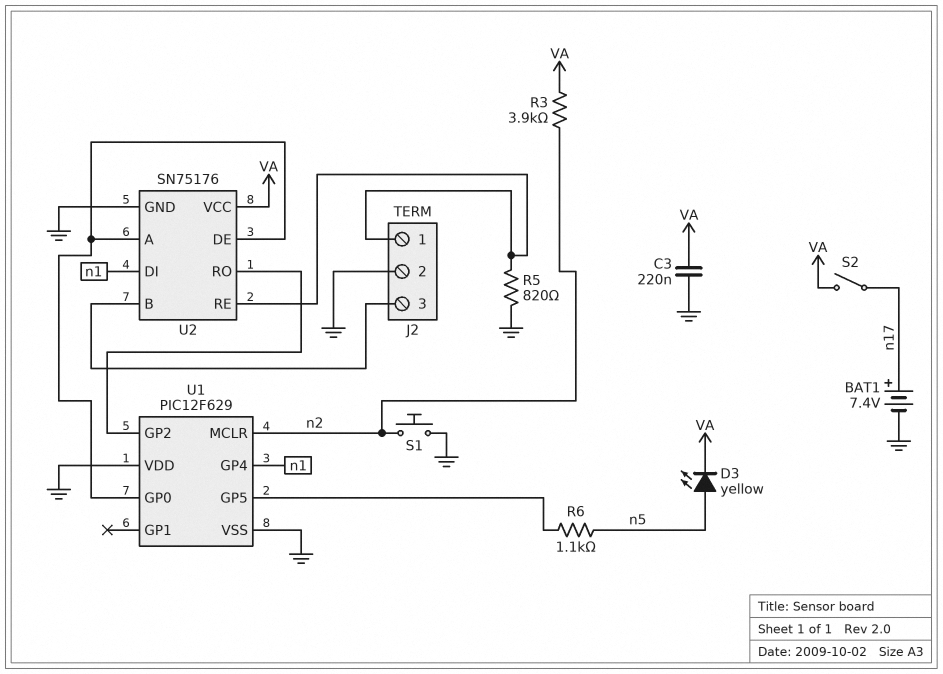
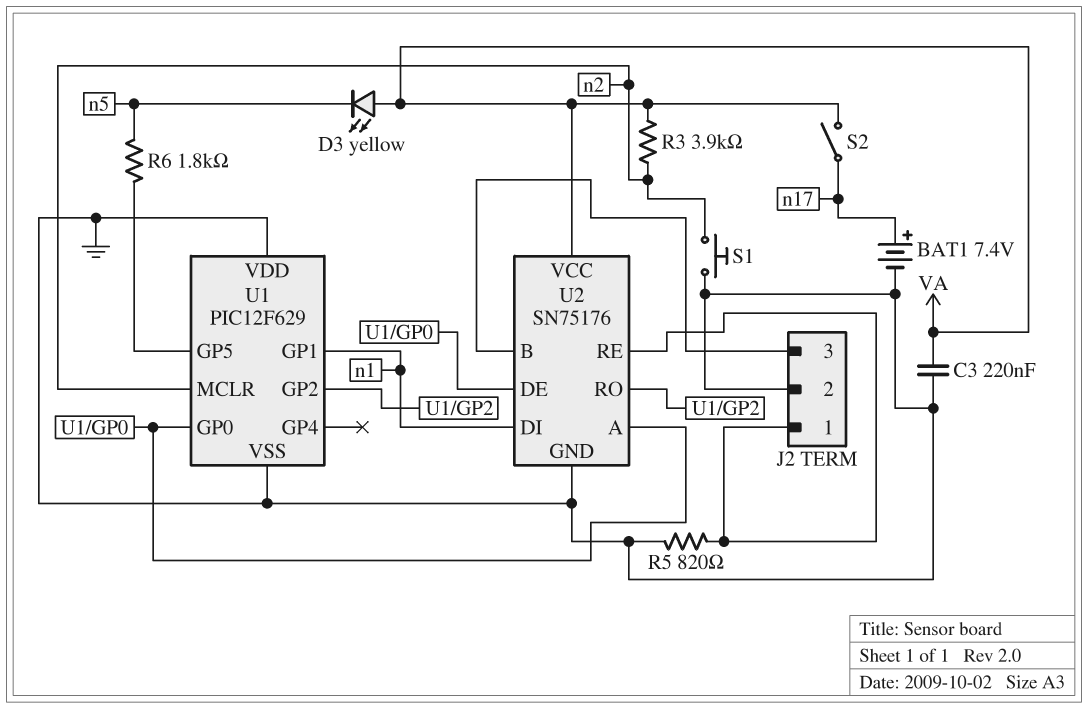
D3: LED yellow (A n5, K VA) -> LED yellow (A VA, K n5)
R6: 1.1k (U1/GP5, n5) -> 1.8k (U1/GP5, n5)
U1 pin GP1: none -> n1
U1 pin GP4: n1 -> none

